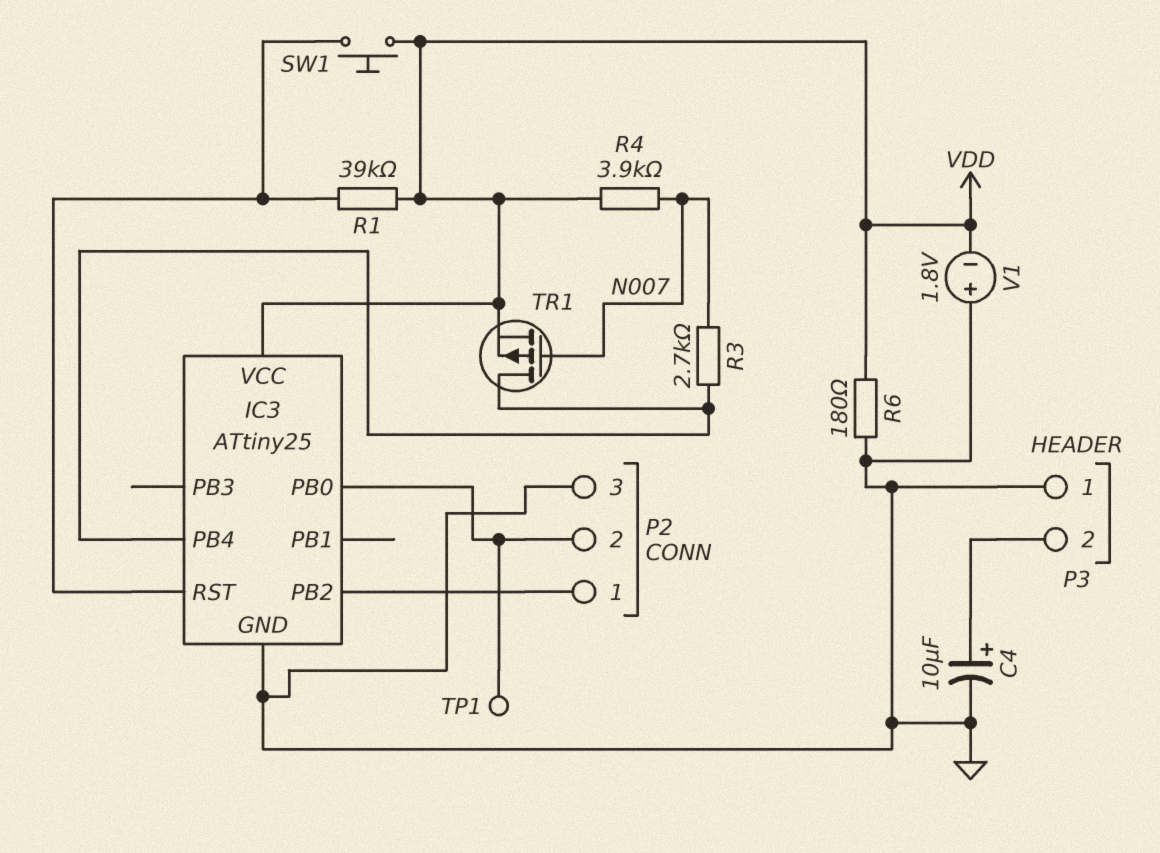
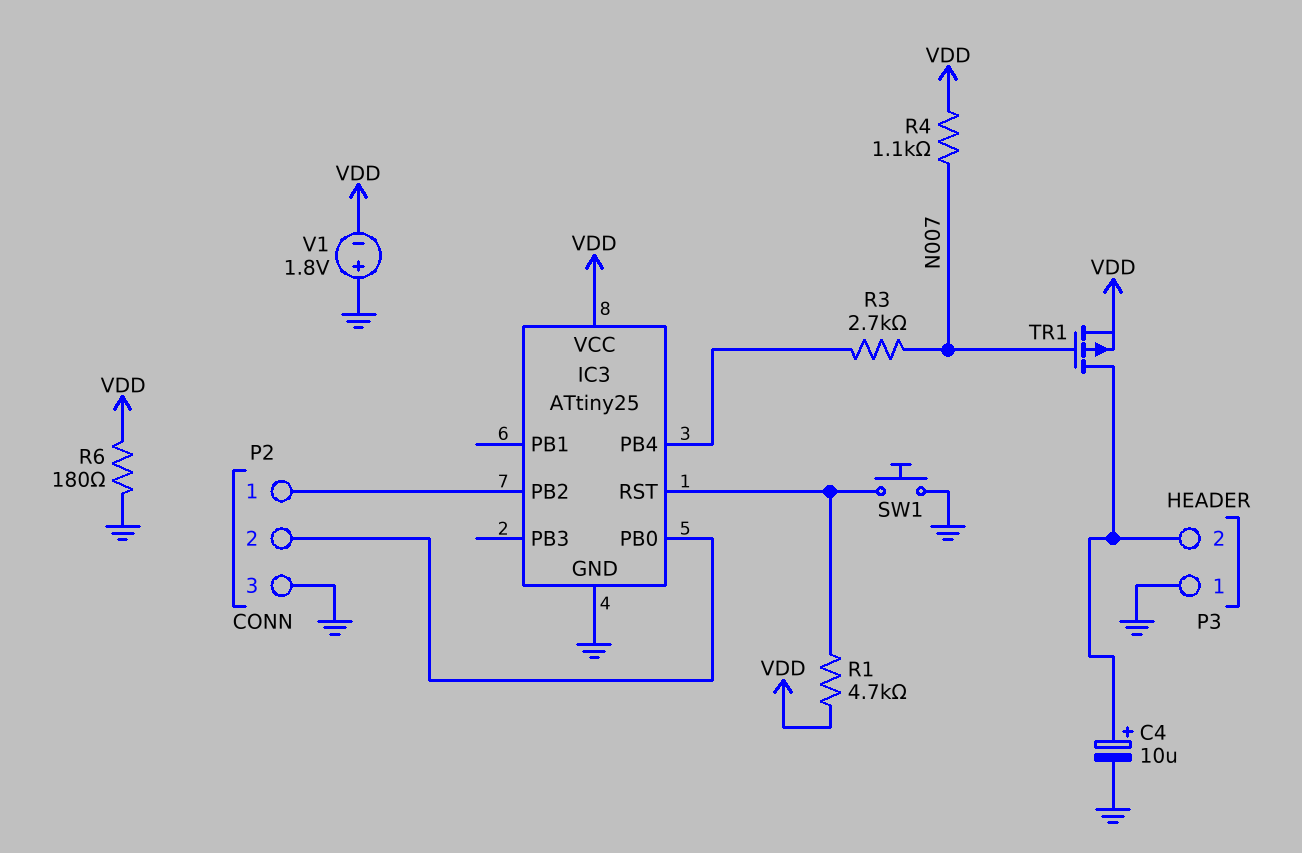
R1: 39k (IC3/RST, VDD) -> 4.7k (IC3/RST, VDD)
R4: 3.9k (N007, VDD) -> 1.1k (N007, VDD)
SW1: button (IC3/RST, VDD) -> button (GND, IC3/RST)
TP1: test point (IC3/PB0) -> none
TR1: PMOS (G N007, D IC3/PB4, S VDD) -> PMOS (G N007, D P3/2, S VDD)

